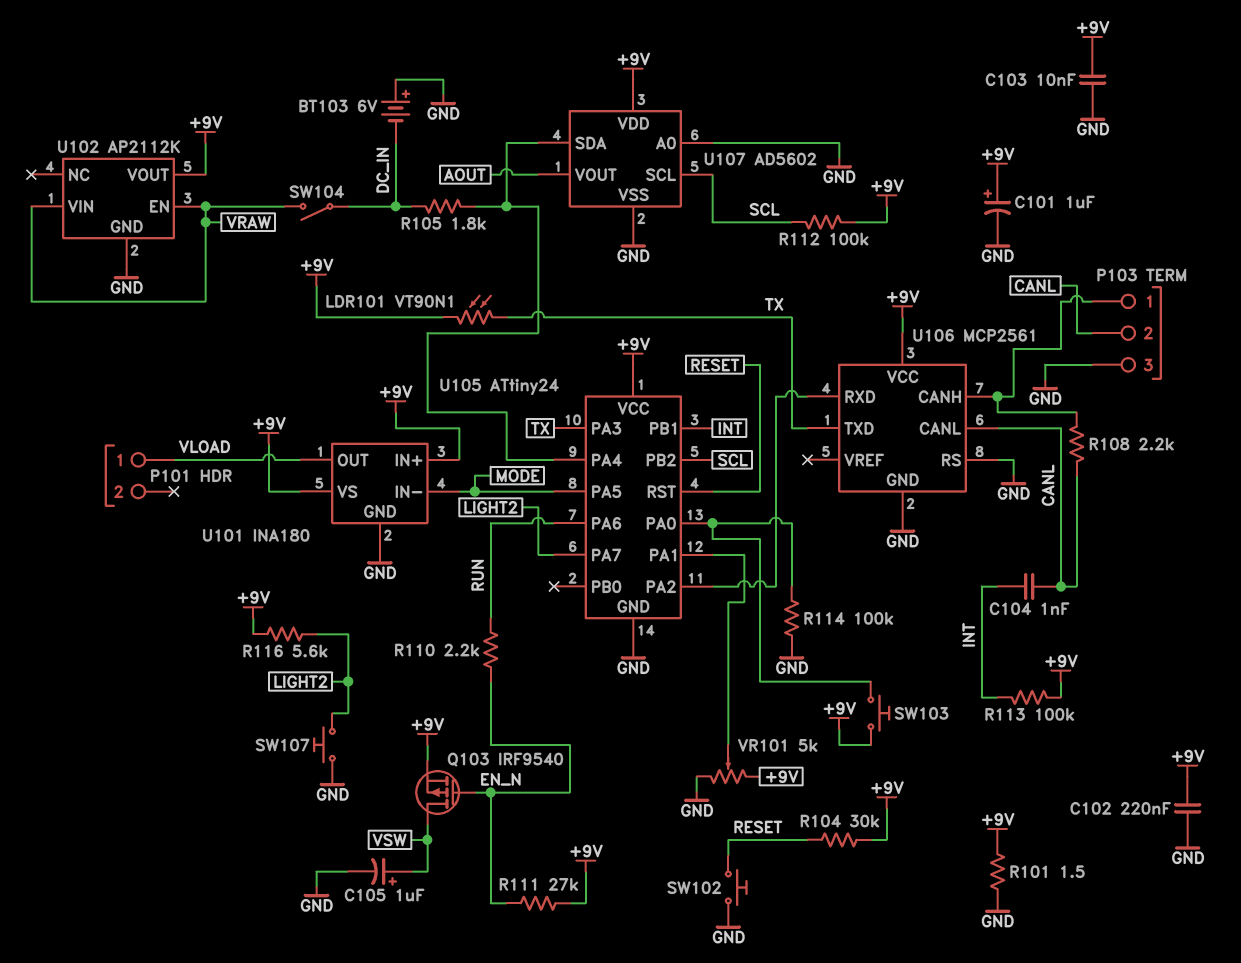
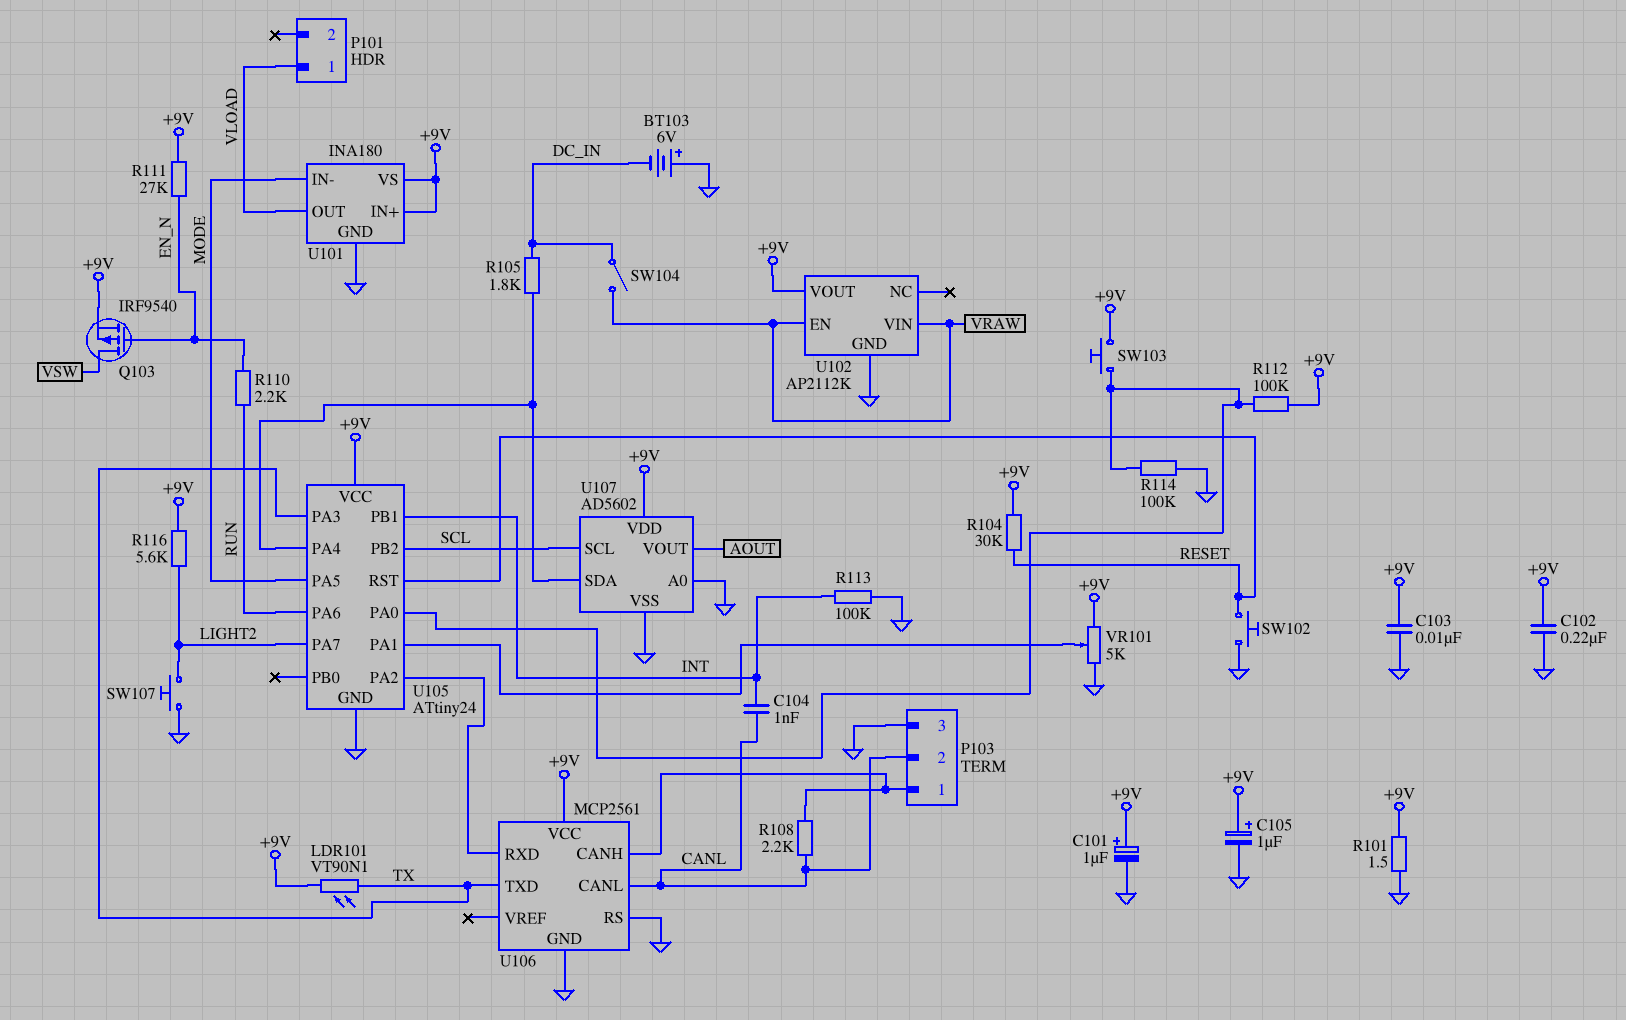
C105: 1uF (plus VSW, minus GND) -> 1uF (plus +9V, minus GND)
R112: 100k (+9V, SCL) -> 100k (+9V, U105/PA0)
R113: 100k (+9V, INT) -> 100k (GND, INT)

